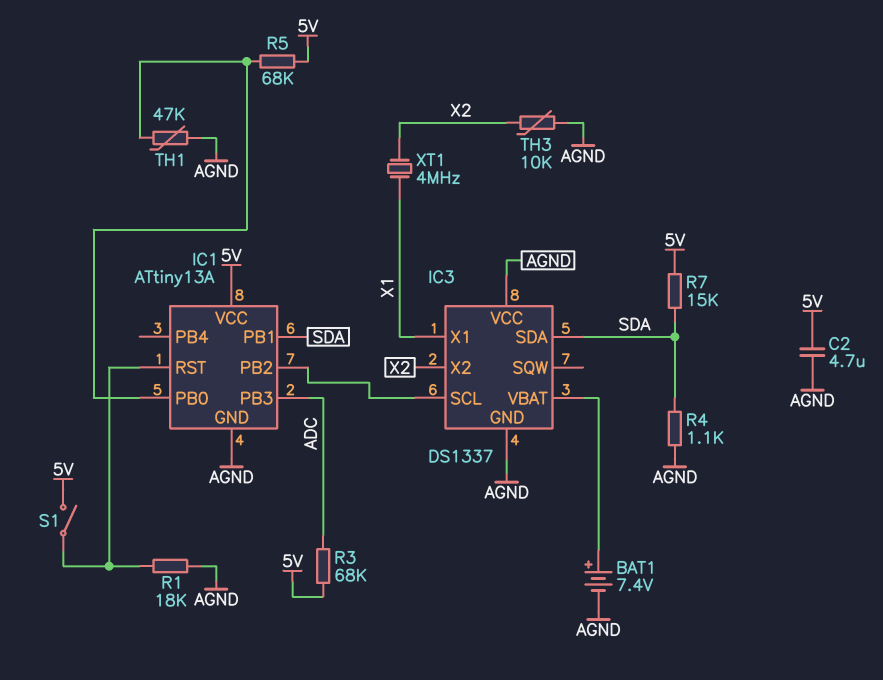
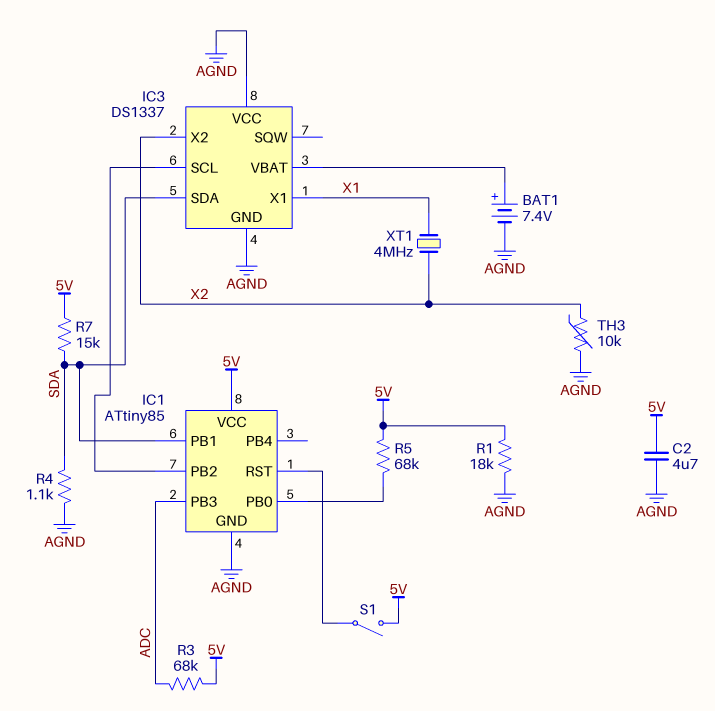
IC1: ATtiny13A -> ATtiny85
R1: 18k (AGND, IC1/RST) -> 18k (5V, AGND)
TH1: 47k (AGND, IC1/PB0) -> none

